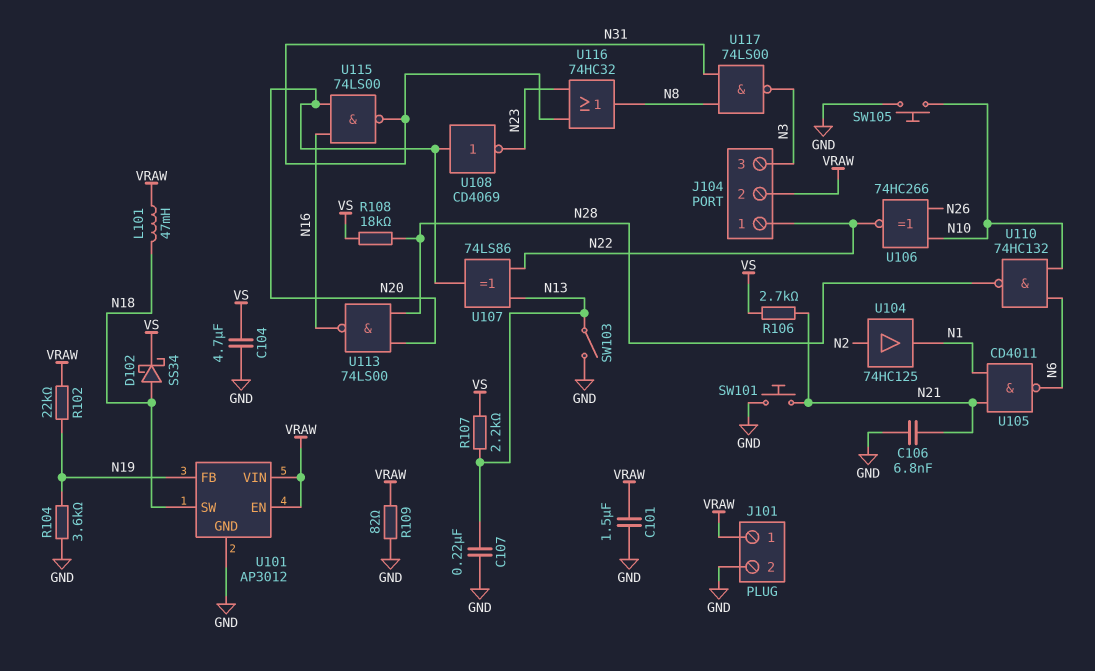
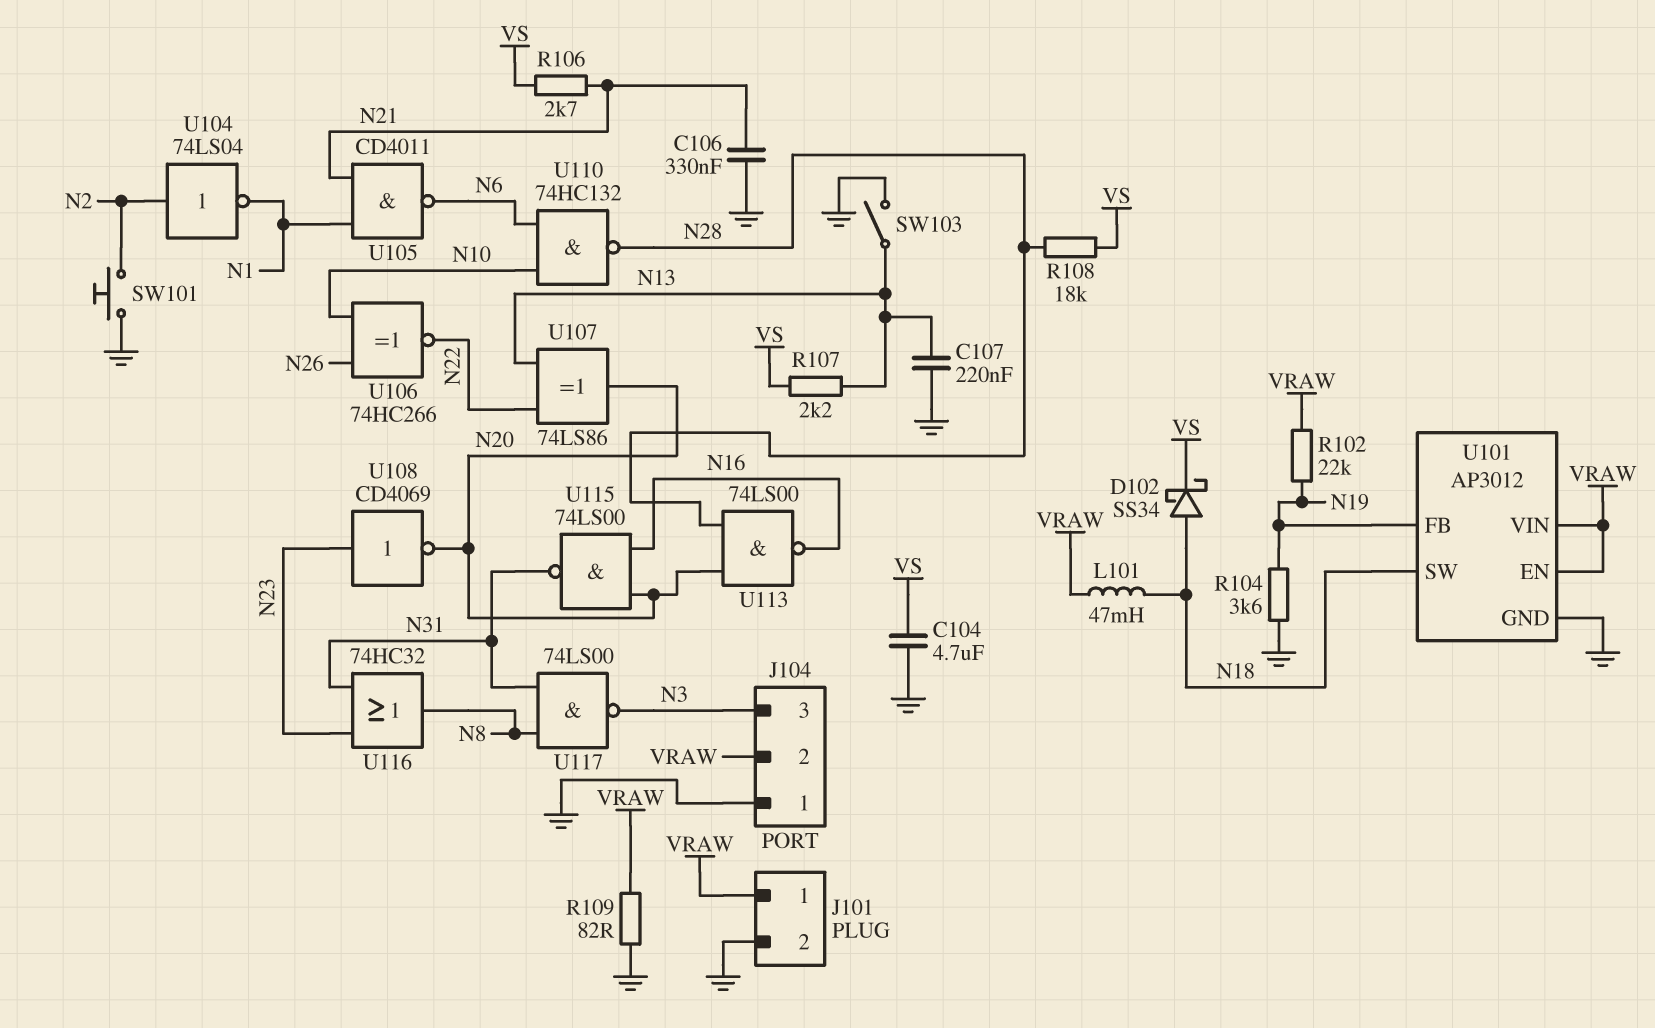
C101: 1.5uF (GND, VRAW) -> none
C106: 6.8nF (GND, N21) -> 330nF (GND, N21)
J104 pin 1: N22 -> GND
SW101: button (GND, N21) -> button (GND, N2)
SW105: button (GND, N10) -> none
U104: buffer 74HC125 (in N2, out N1) -> NOT 74LS04 (in N2, out N1)
U108: NOT CD4069 (in N20, out N23) -> NOT CD4069 (in N23, out N20)

